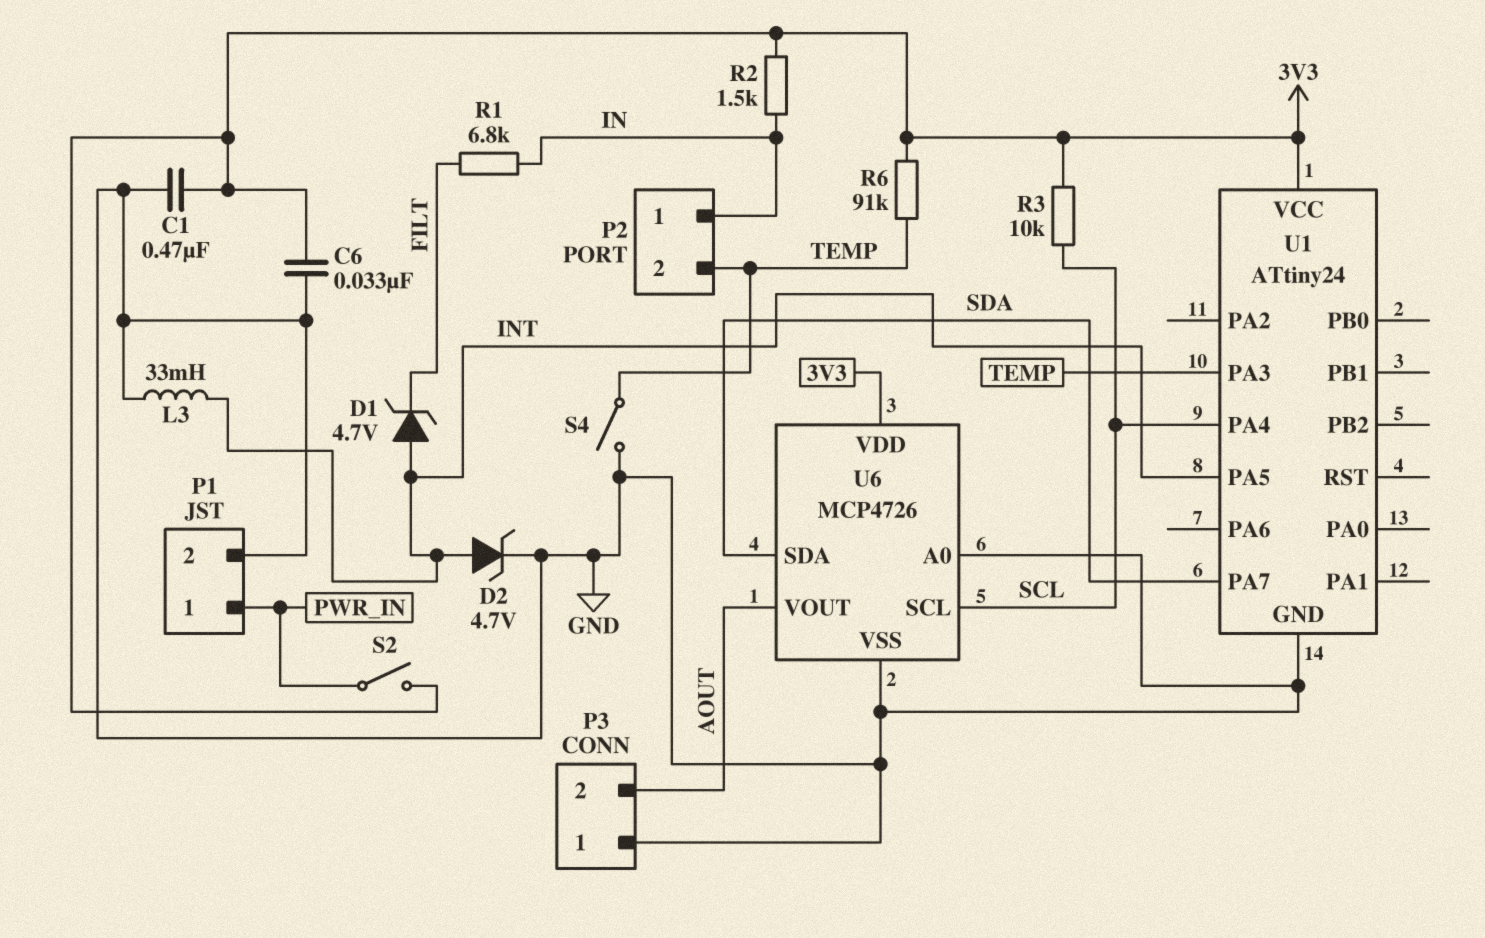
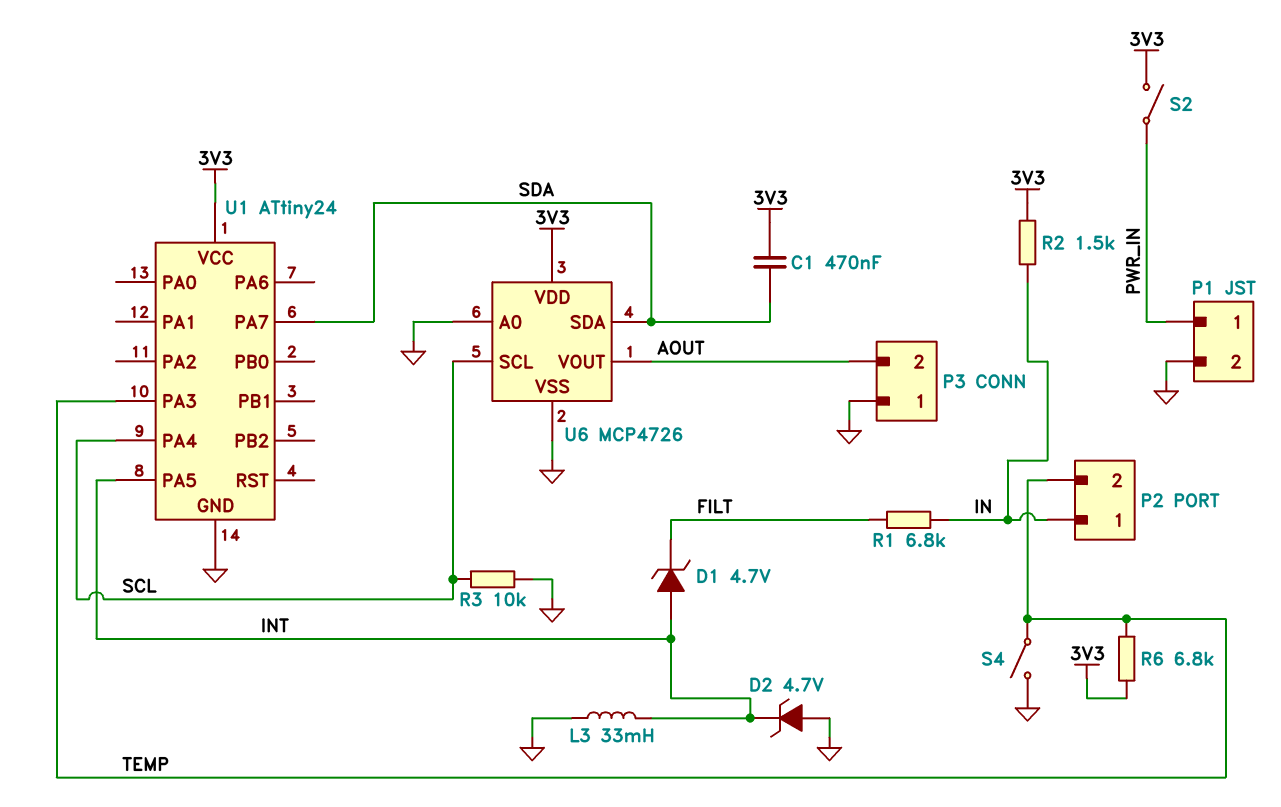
C1: 470nF (3V3, GND) -> 470nF (3V3, SDA)
C6: 33nF (3V3, GND) -> none
D2: zener 4.7V (A INT, K GND) -> zener 4.7V (A GND, K INT)
R3: 10k (3V3, SCL) -> 10k (GND, SCL)
R6: 91k (3V3, TEMP) -> 6.8k (3V3, TEMP)

